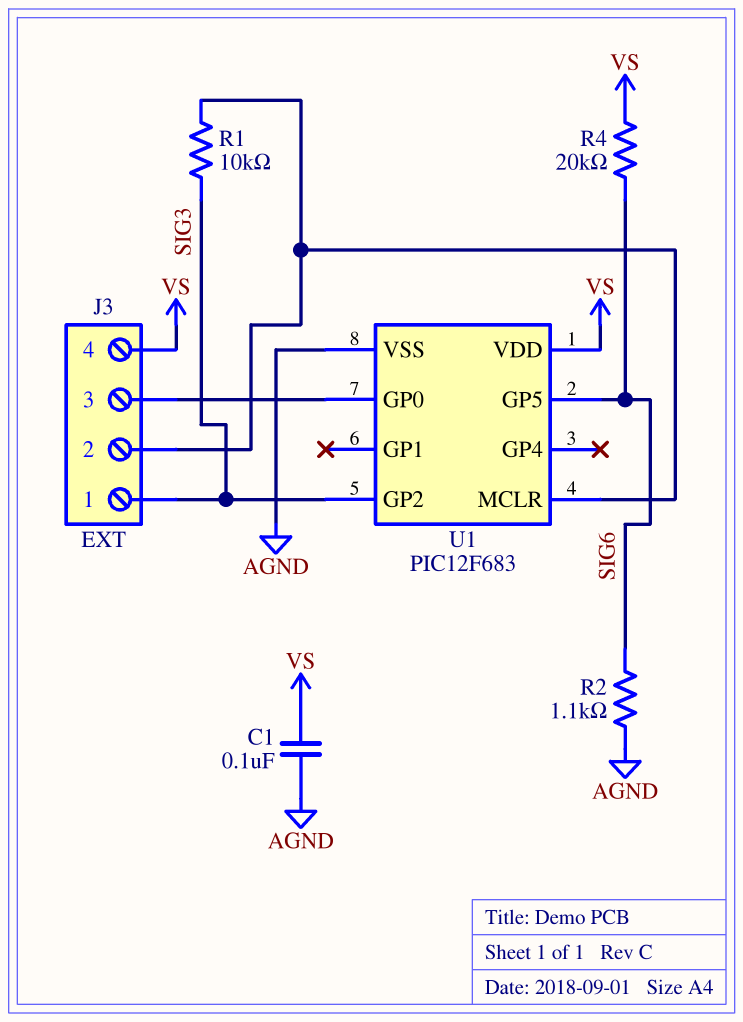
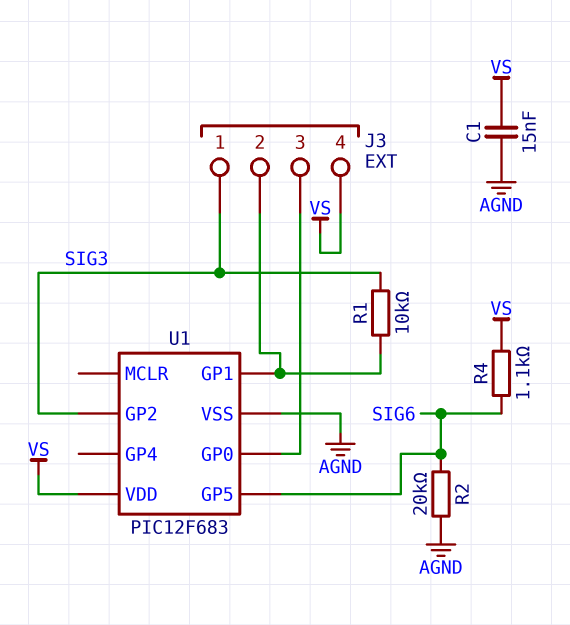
C1: 100nF (AGND, VS) -> 15nF (AGND, VS)
R2: 1.1k (AGND, SIG6) -> 20k (AGND, SIG6)
R4: 20k (SIG6, VS) -> 1.1k (SIG6, VS)
U1 pin GP1: none -> J3/2
U1 pin MCLR: J3/2 -> none

